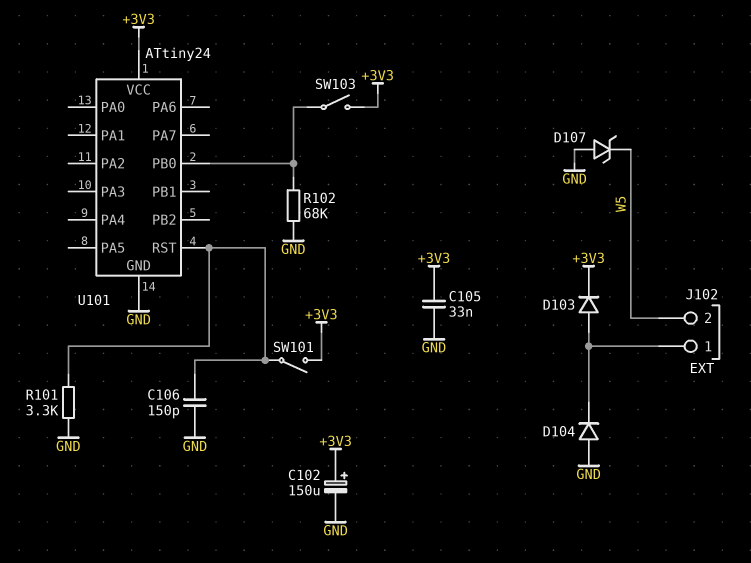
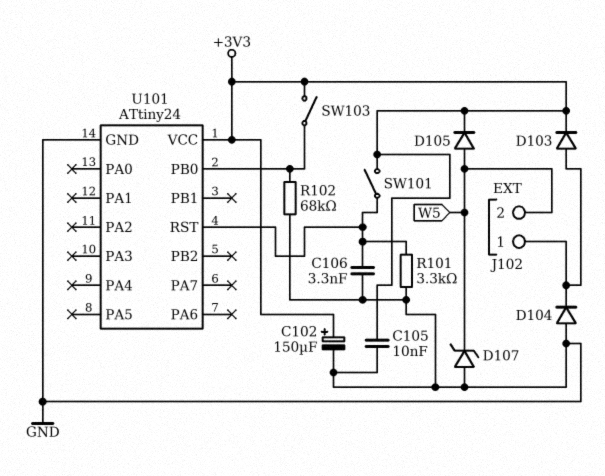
C105: 33nF (+3V3, GND) -> 10nF (+3V3, GND)
C106: 150pF (GND, U101/RST) -> 3.3nF (GND, U101/RST)
D105: none -> diode (A W5, K +3V3)

